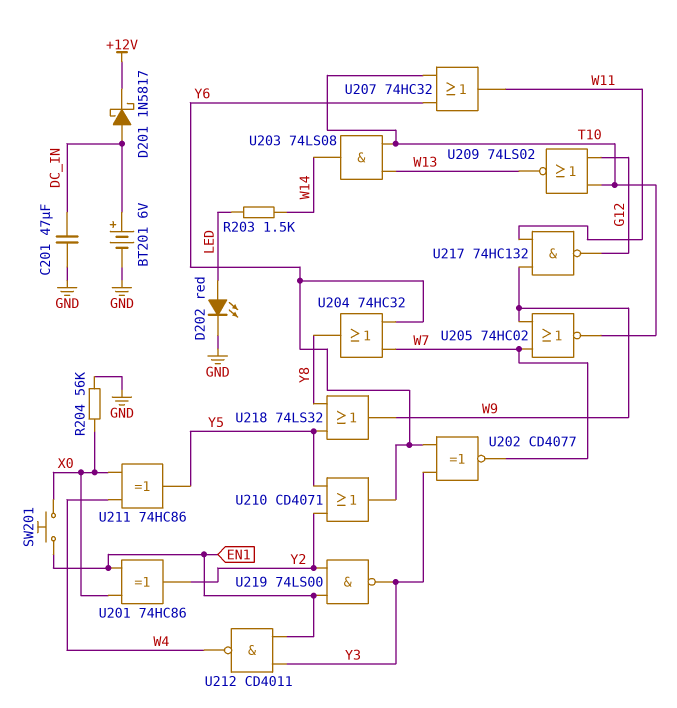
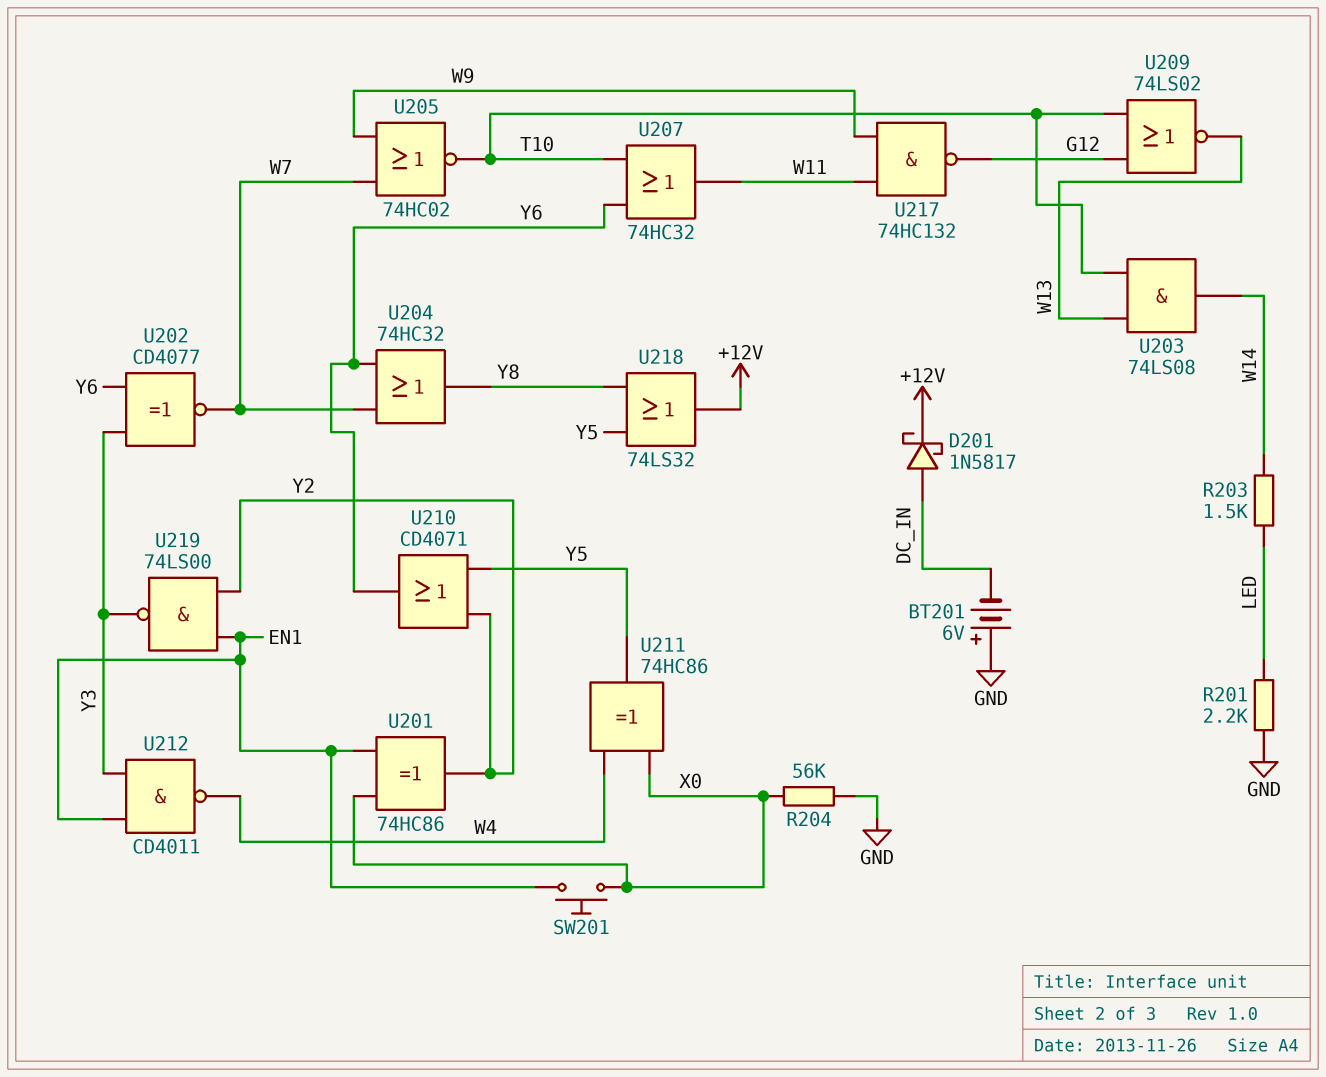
BT201: 6V (plus DC_IN, minus GND) -> 6V (plus GND, minus DC_IN)
C201: 47uF (DC_IN, GND) -> none
D202: LED red (A LED, K GND) -> none
R201: none -> 2.2k (GND, LED)
U218: OR 74LS32 (in Y5, in Y8, out W9) -> OR 74LS32 (in Y5, in Y8, out +12V)

